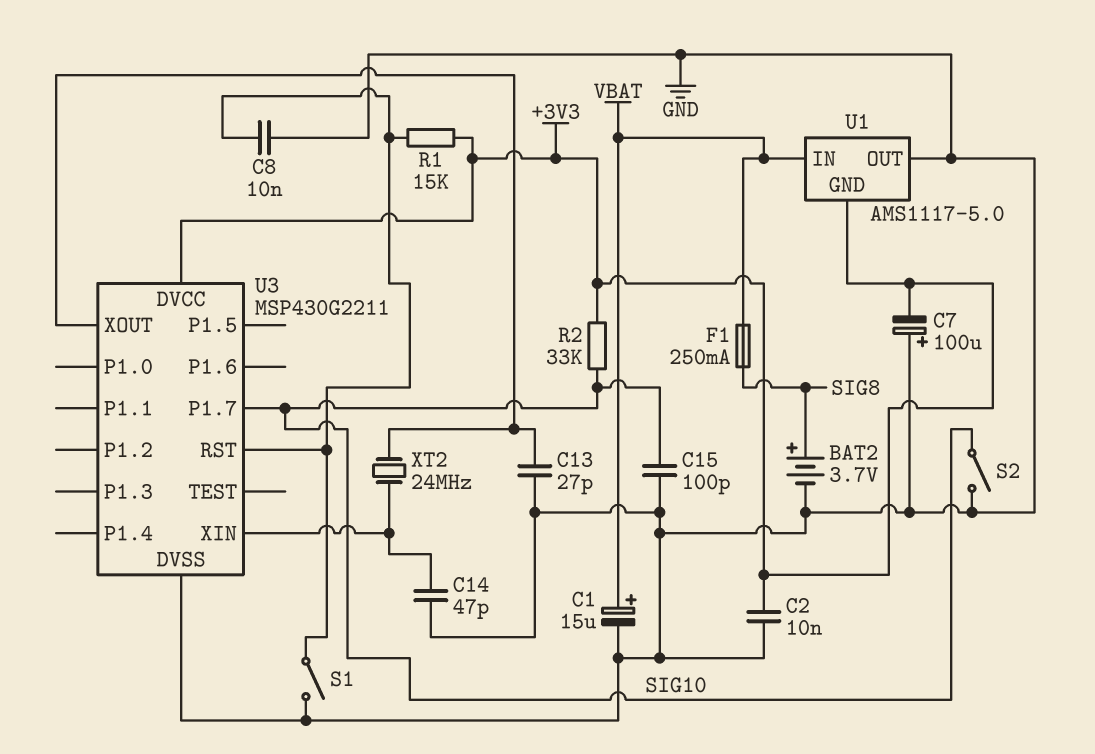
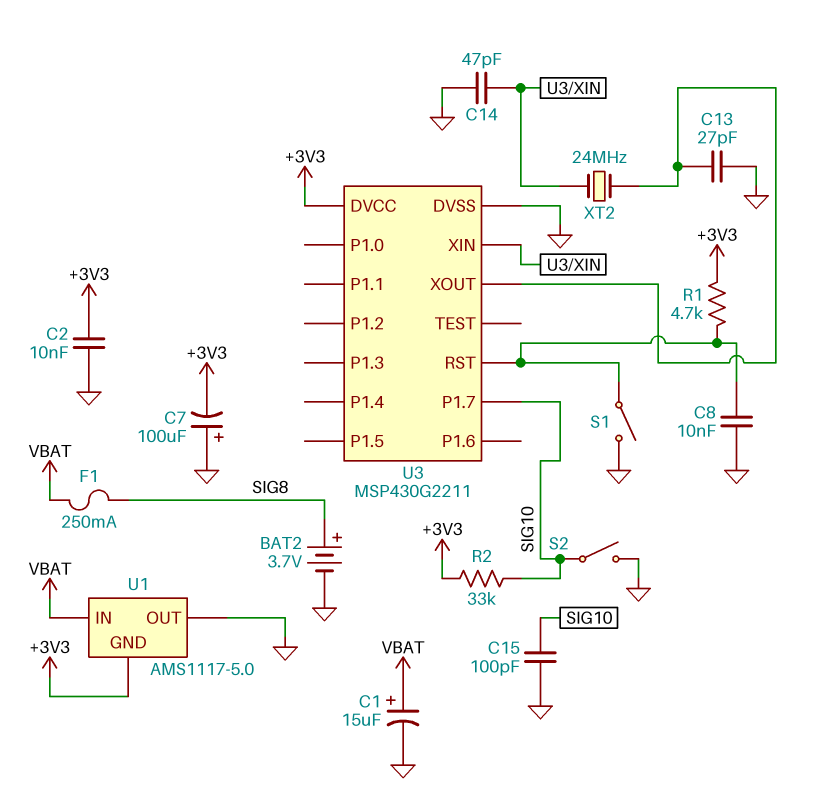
R1: 15k (+3V3, U3/RST) -> 4.7k (+3V3, U3/RST)

